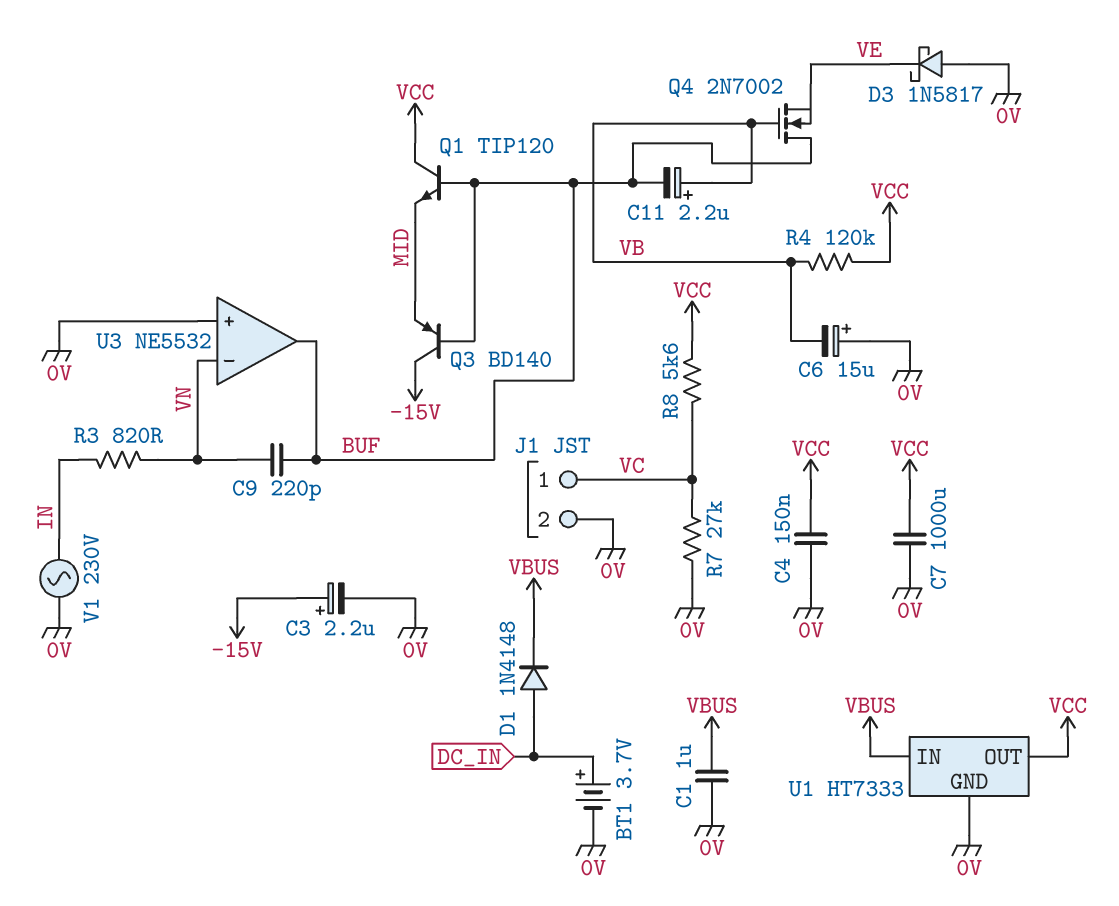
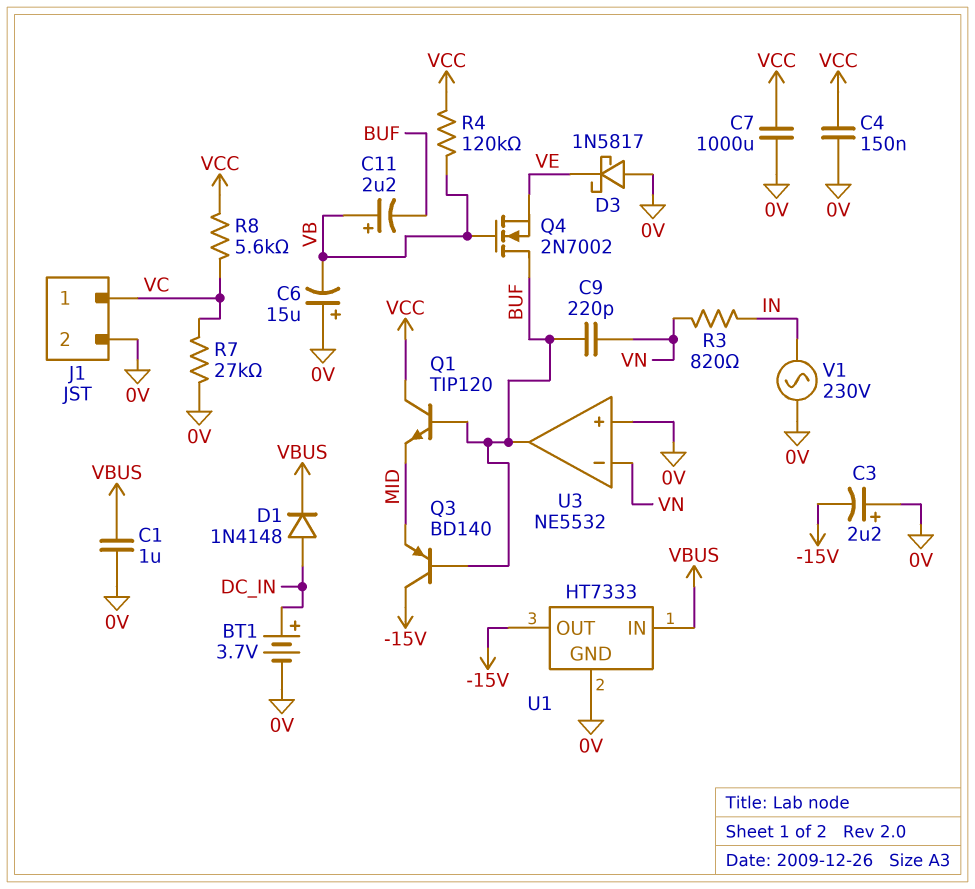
C3: 2.2uF (plus -15V, minus 0V) -> 2.2uF (plus 0V, minus -15V)
U1 pin OUT: VCC -> -15V

